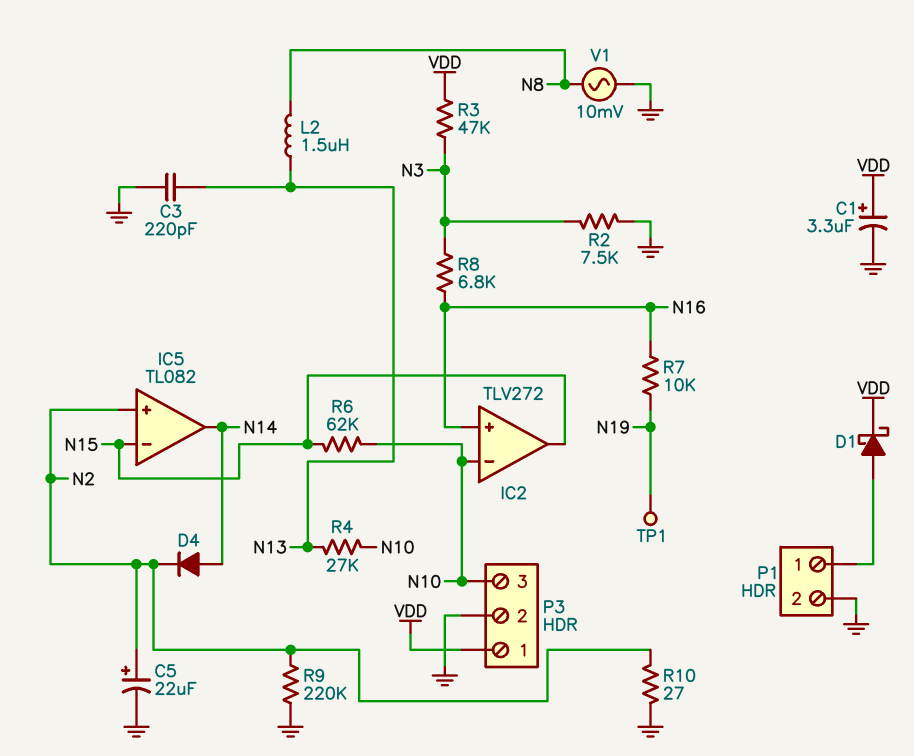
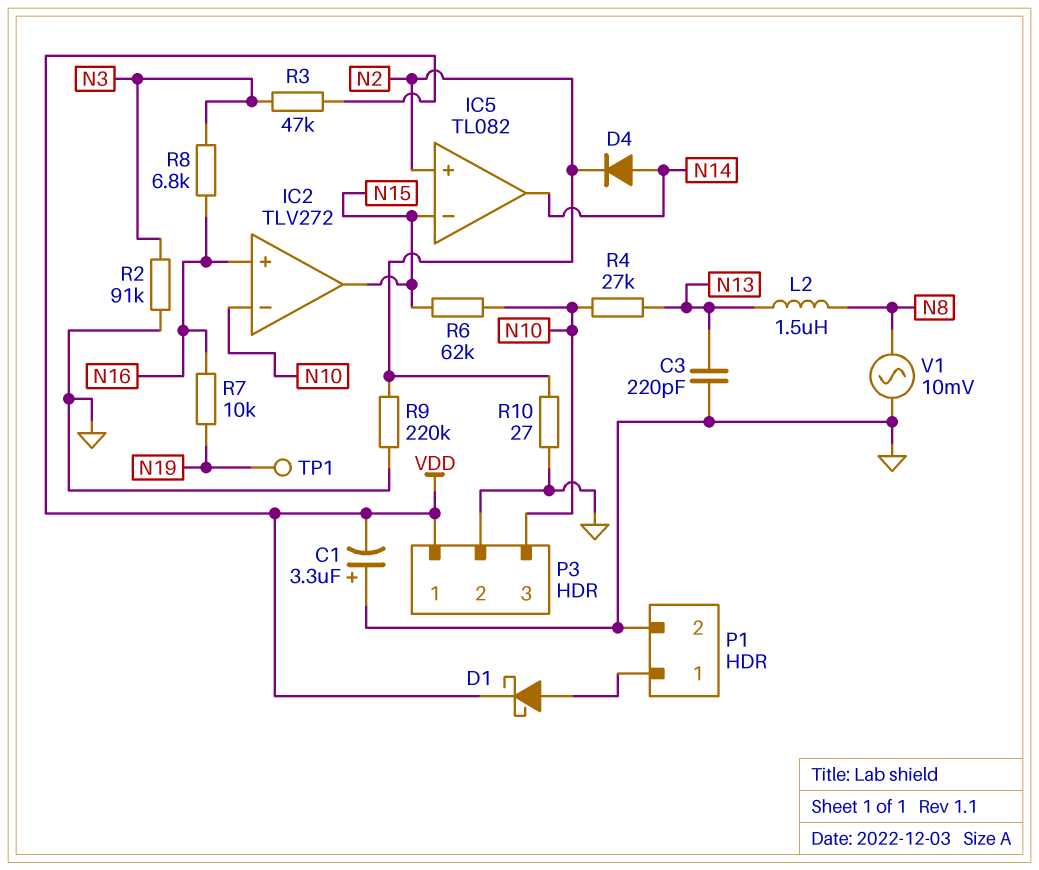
C1: 3.3uF (plus VDD, minus GND) -> 3.3uF (plus GND, minus VDD)
C5: 22uF (plus N2, minus GND) -> none
R2: 7.5k (GND, N3) -> 91k (GND, N3)

